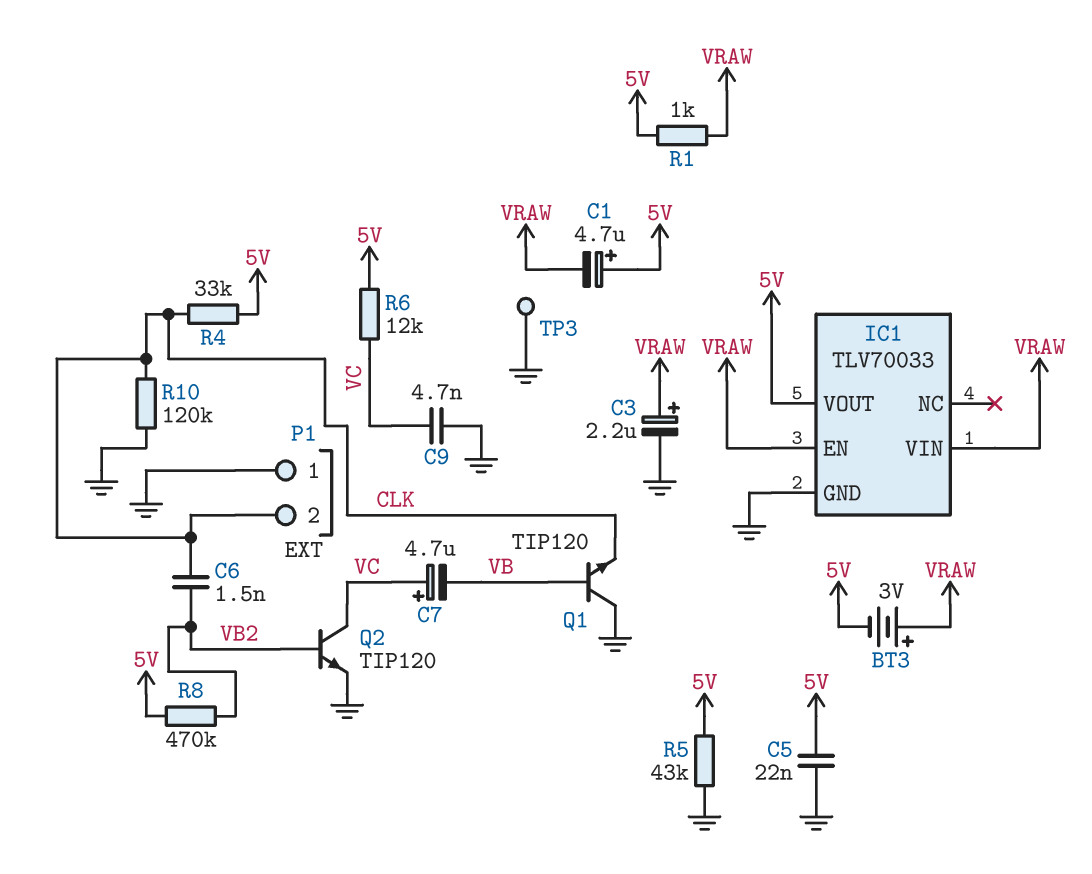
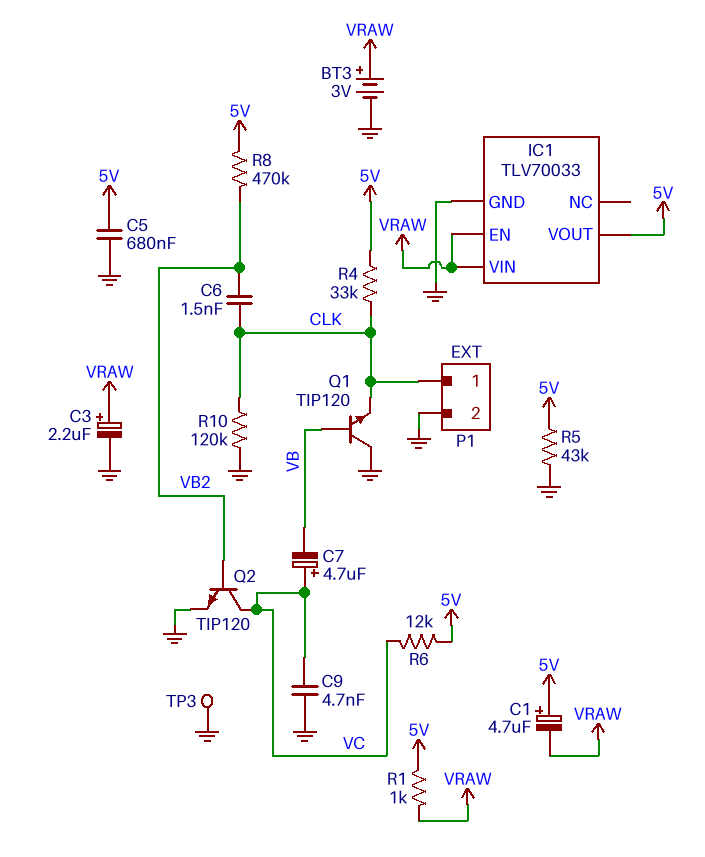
BT3: 3V (plus VRAW, minus 5V) -> 3V (plus VRAW, minus GND)
C5: 22nF (5V, GND) -> 680nF (5V, GND)
P1 pin 1: GND -> CLK
P1 pin 2: CLK -> GND

